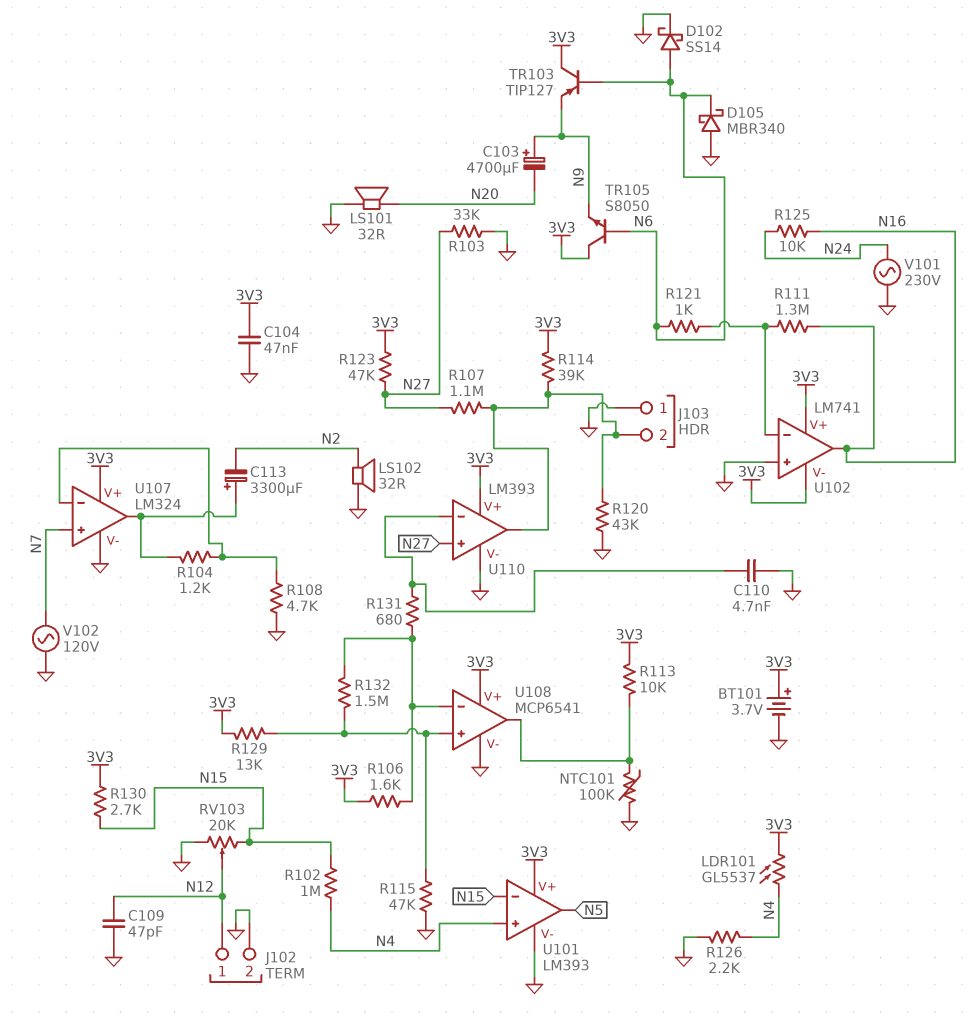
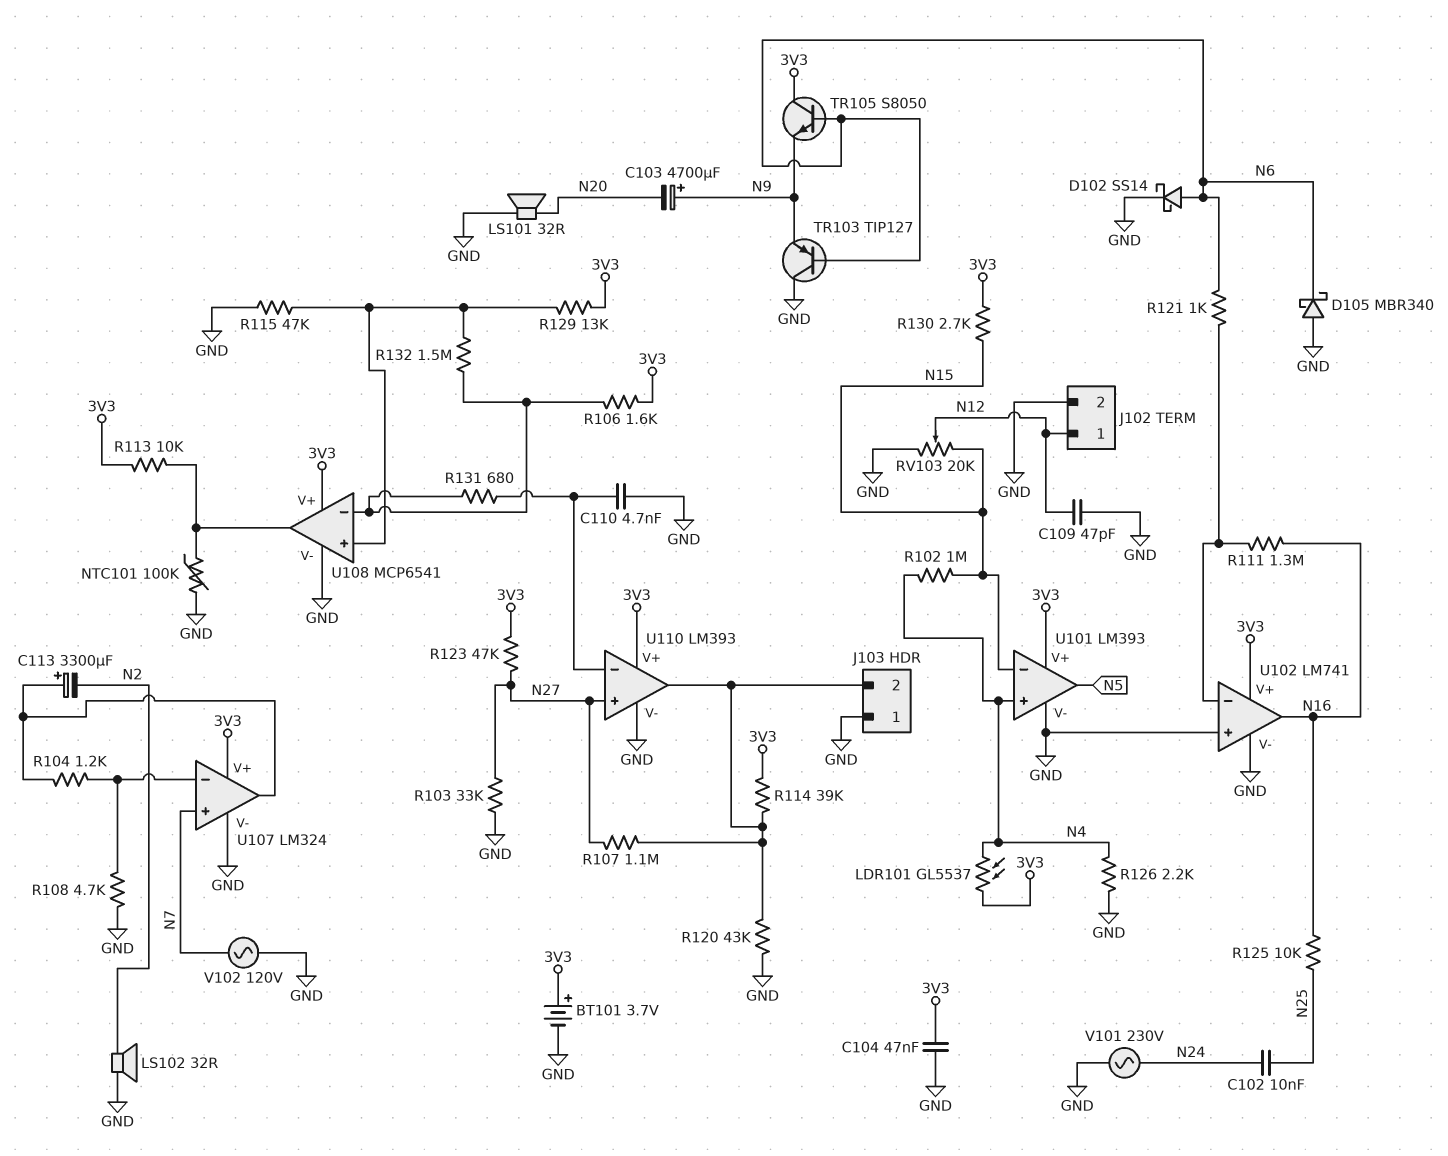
C102: none -> 10nF (N24, N25)
R125: 10k (N16, N24) -> 10k (N16, N25)
TR103: PNP TIP127 (B N6, C 3V3, E N9) -> PNP TIP127 (B N6, C GND, E N9)
U102 pin V-: 3V3 -> GND

